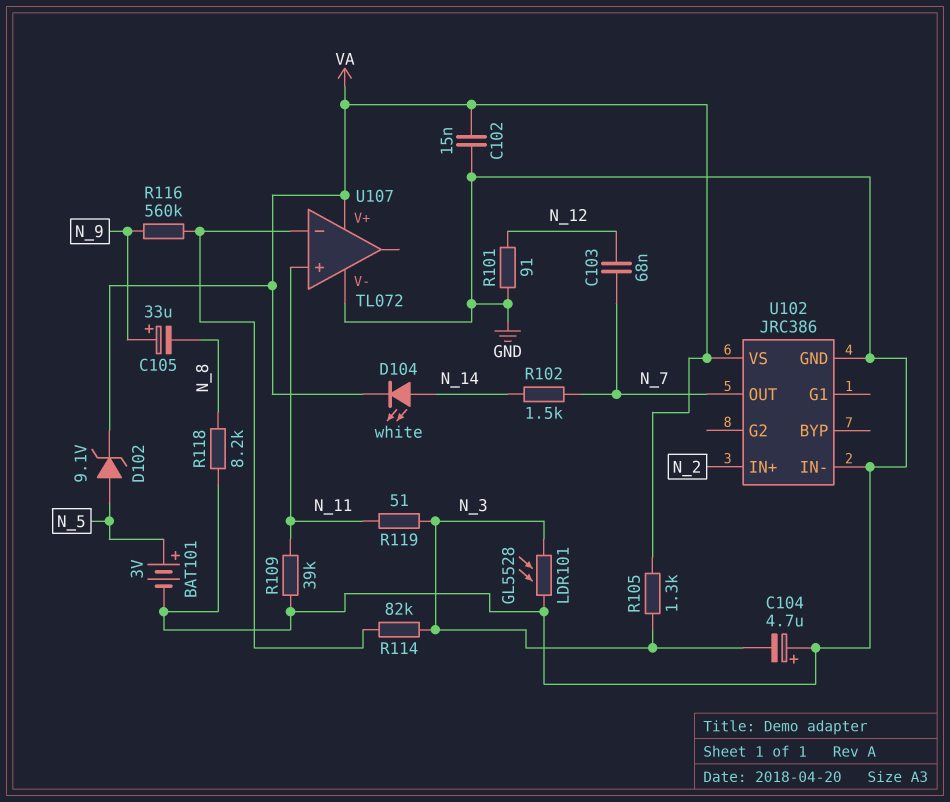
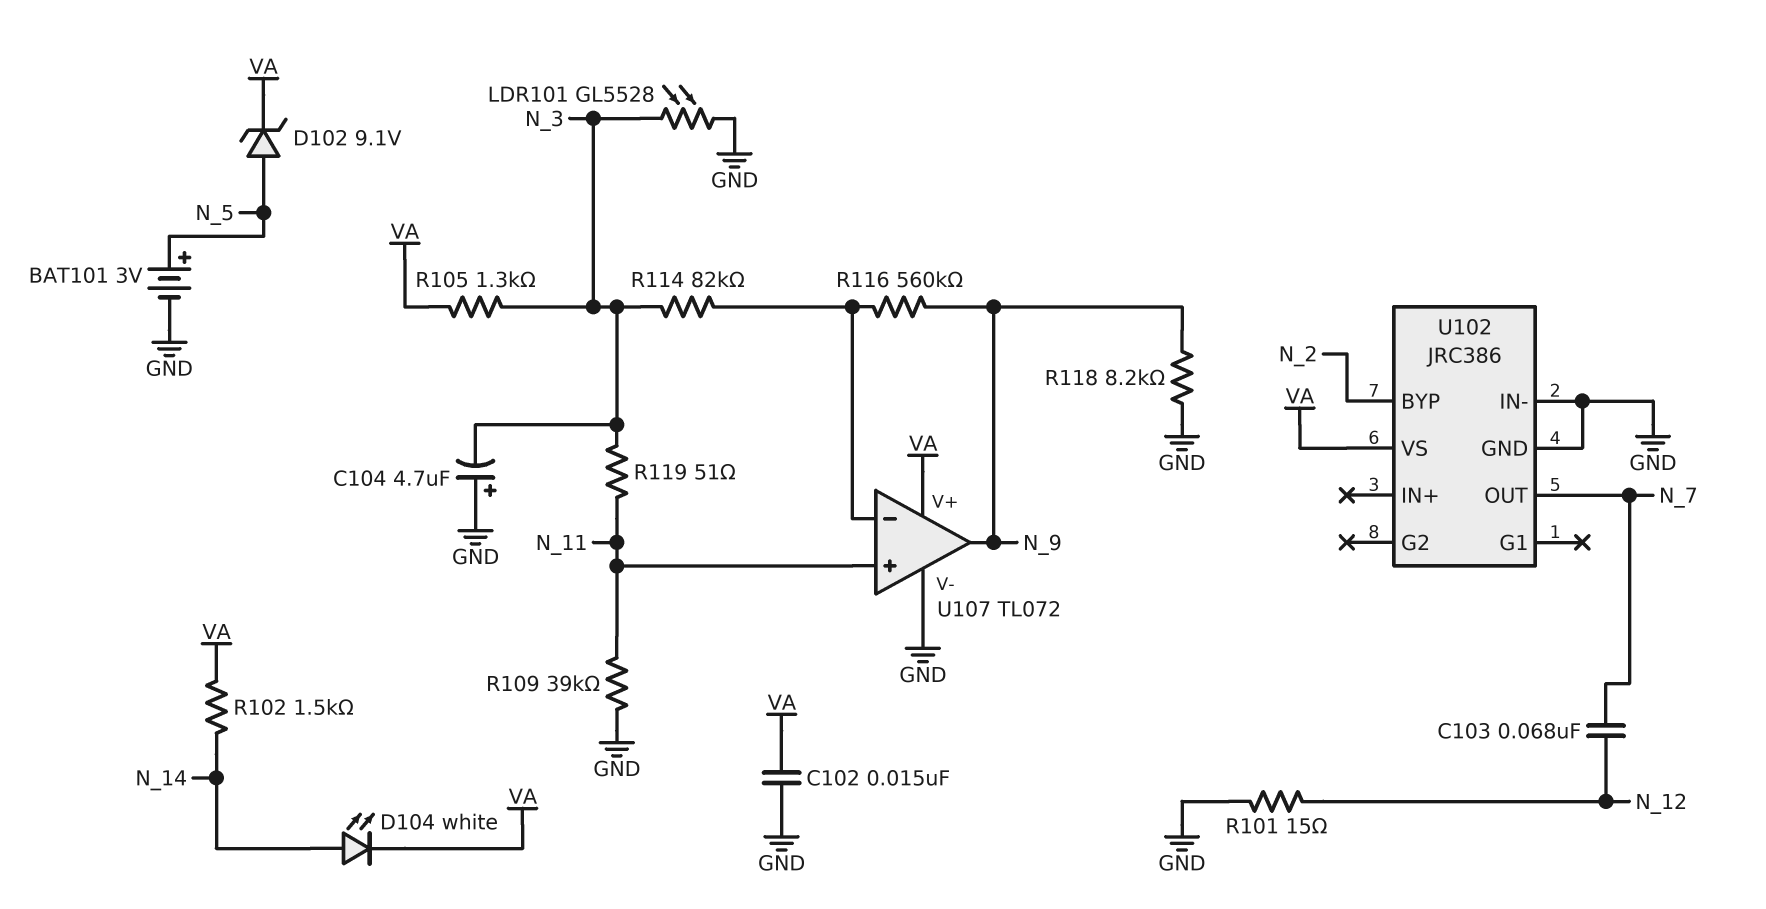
C105: 33uF (plus N_9, minus N_8) -> none
R101: 91 (GND, N_12) -> 15 (GND, N_12)
R102: 1.5k (N_7, N_14) -> 1.5k (N_14, VA)
R118: 8.2k (GND, N_8) -> 8.2k (GND, N_9)
U102 pin BYP: none -> N_2
U102 pin IN+: N_2 -> none
U107 pin out: none -> N_9

